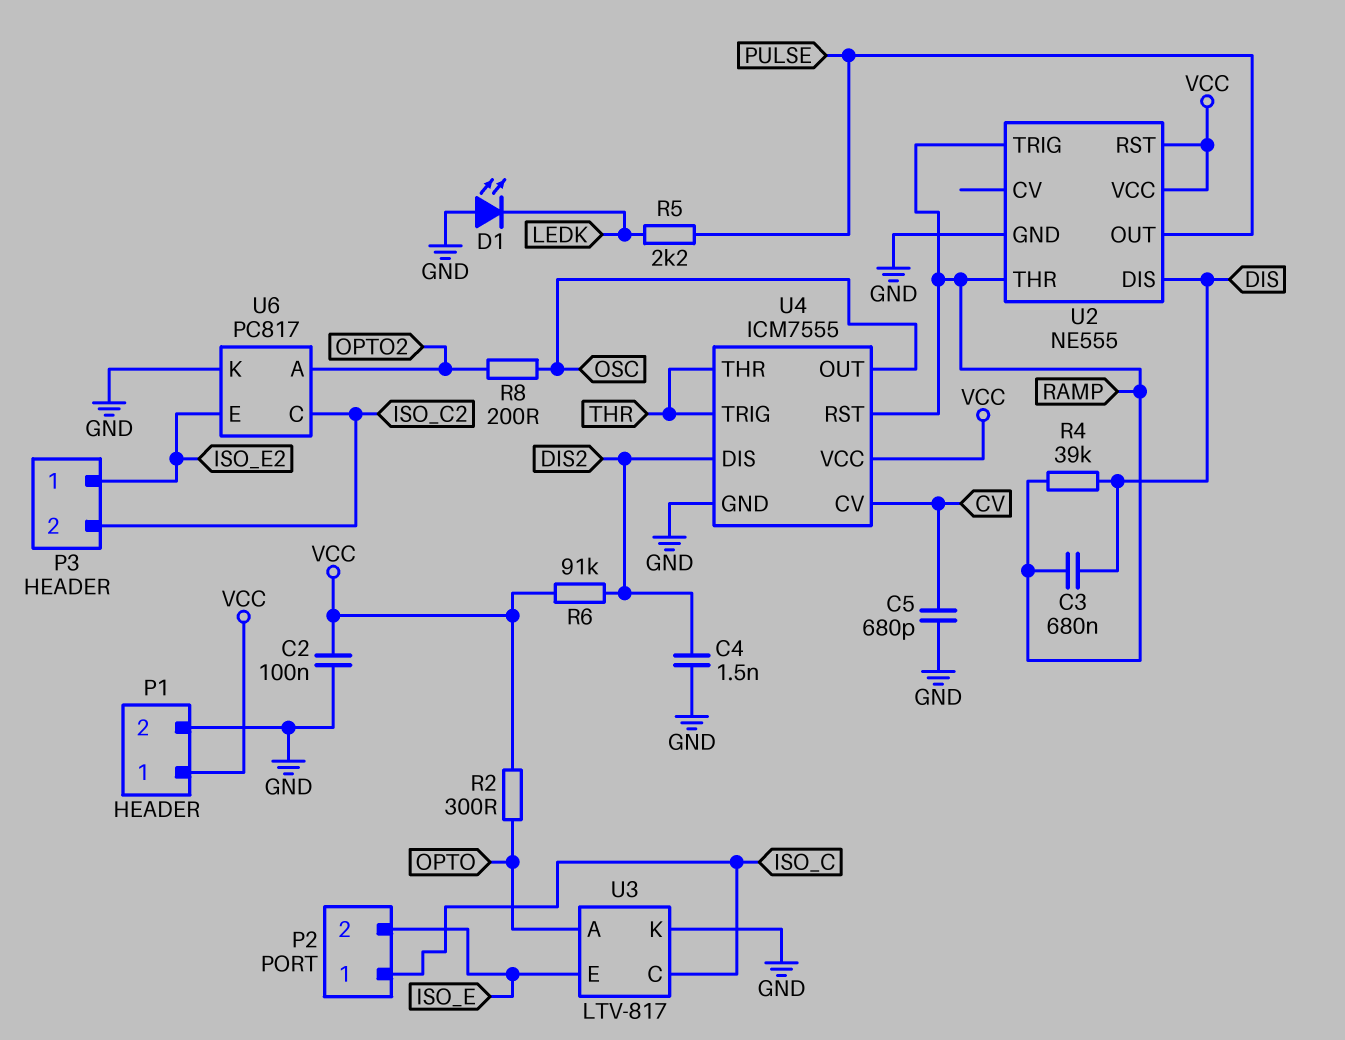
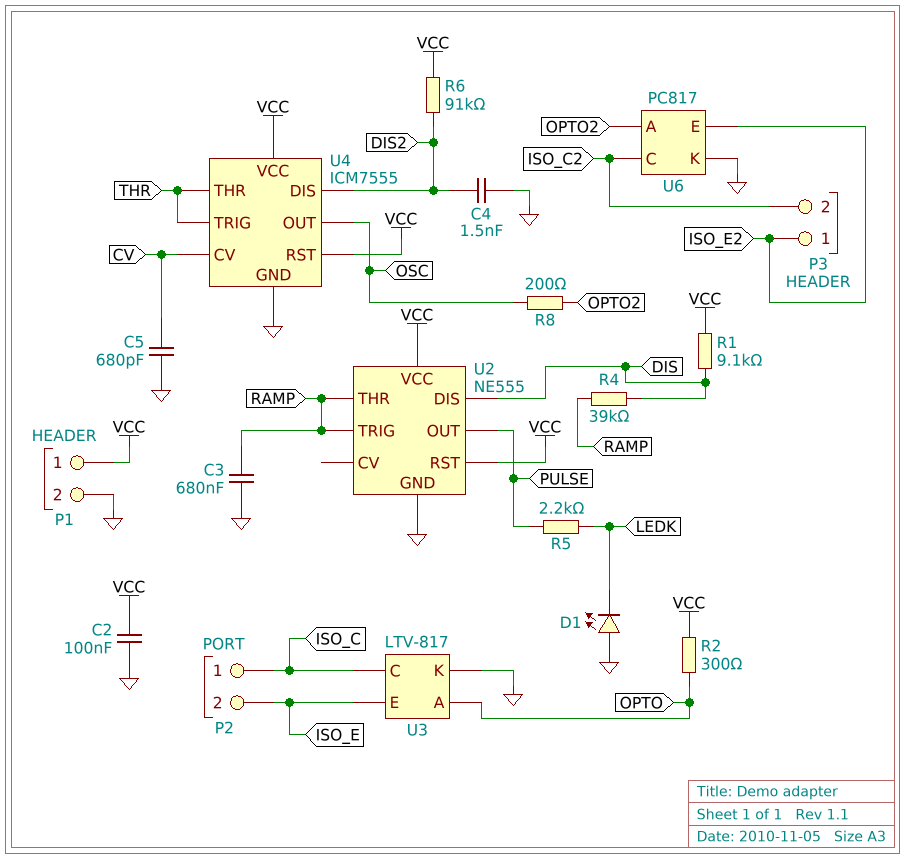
C3: 680nF (DIS, RAMP) -> 680nF (GND, RAMP)
R1: none -> 9.1k (DIS, VCC)
U4 pin RST: RAMP -> VCC

